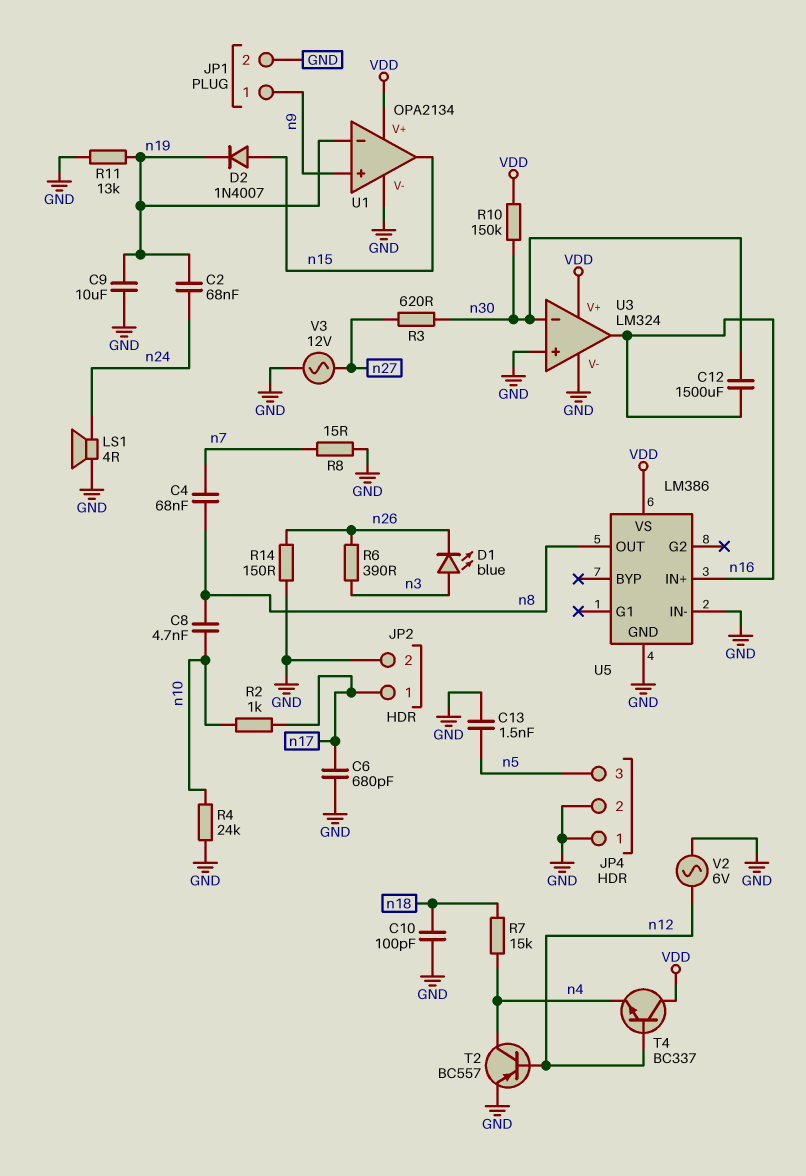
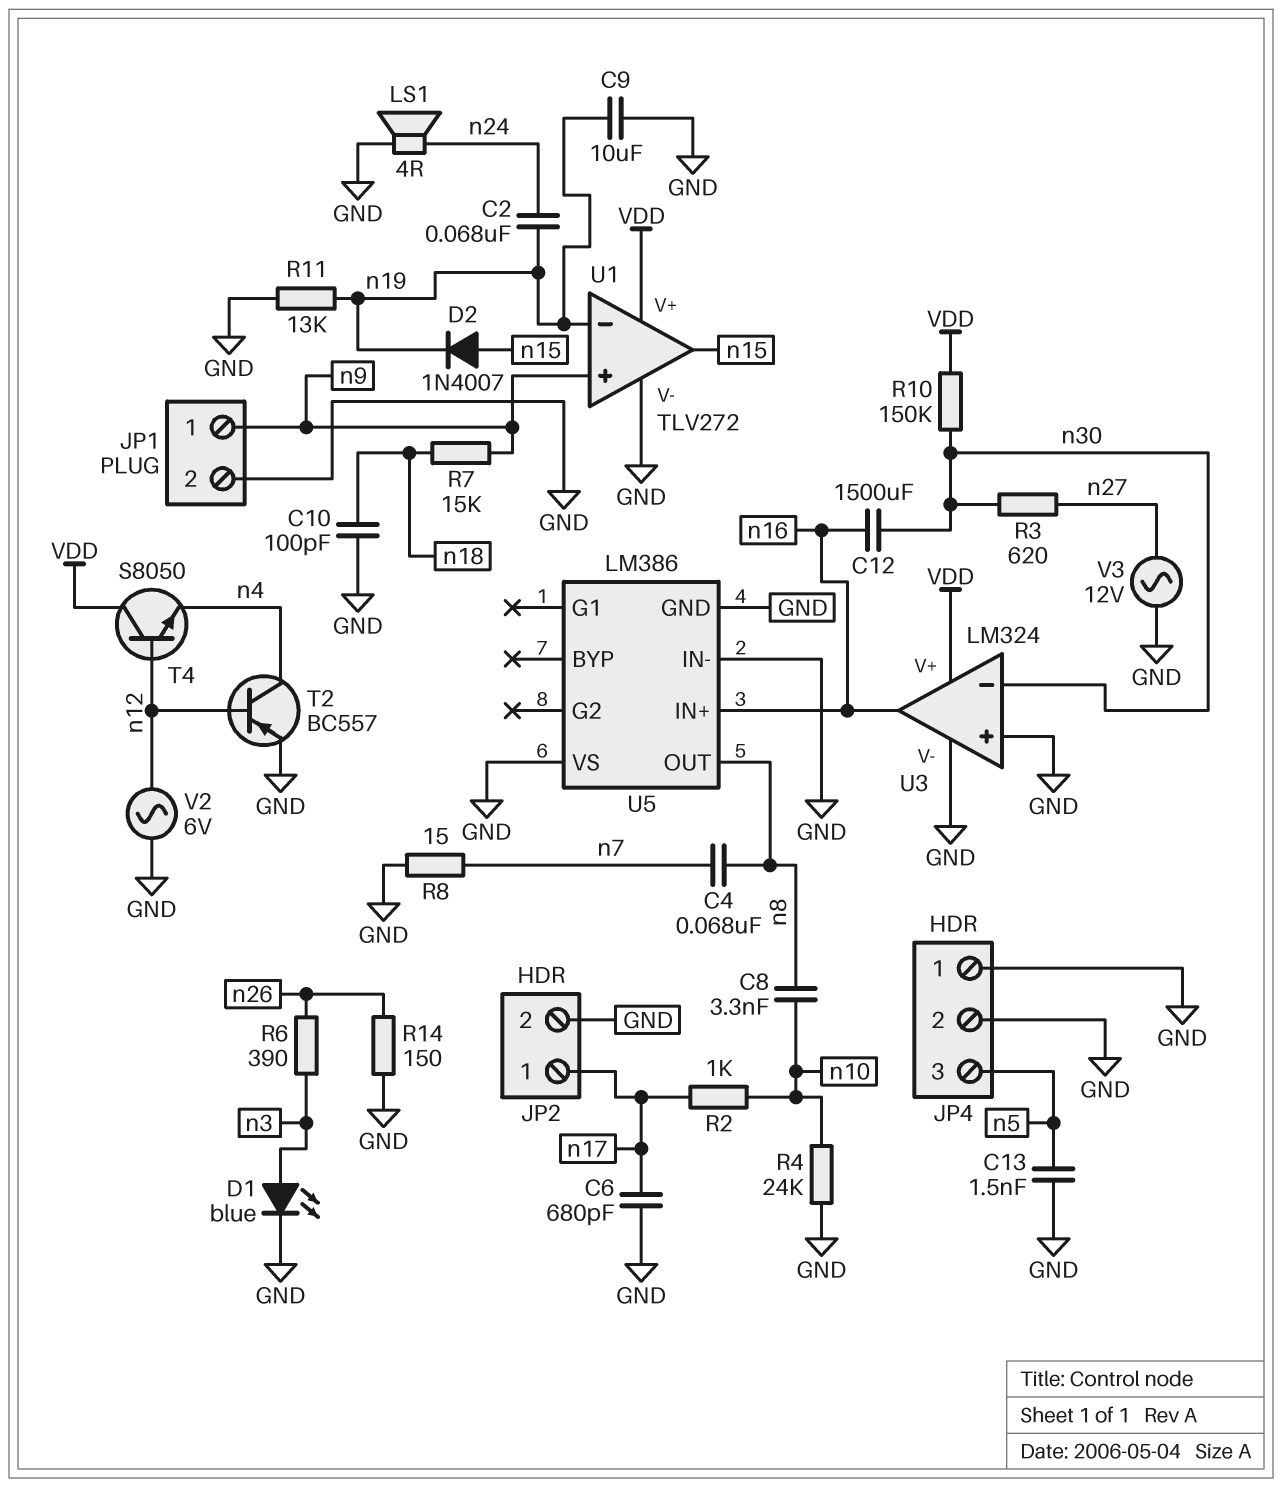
C8: 4.7nF (n8, n10) -> 3.3nF (n8, n10)
D1: LED blue (A n3, K n26) -> LED blue (A n3, K GND)
R7: 15k (n4, n18) -> 15k (n9, n18)
T4: NPN BC337 (B n12, C VDD, E n4) -> NPN S8050 (B n12, C VDD, E n4)
U1: OPA2134 -> TLV272
U5 pin VS: VDD -> GND

